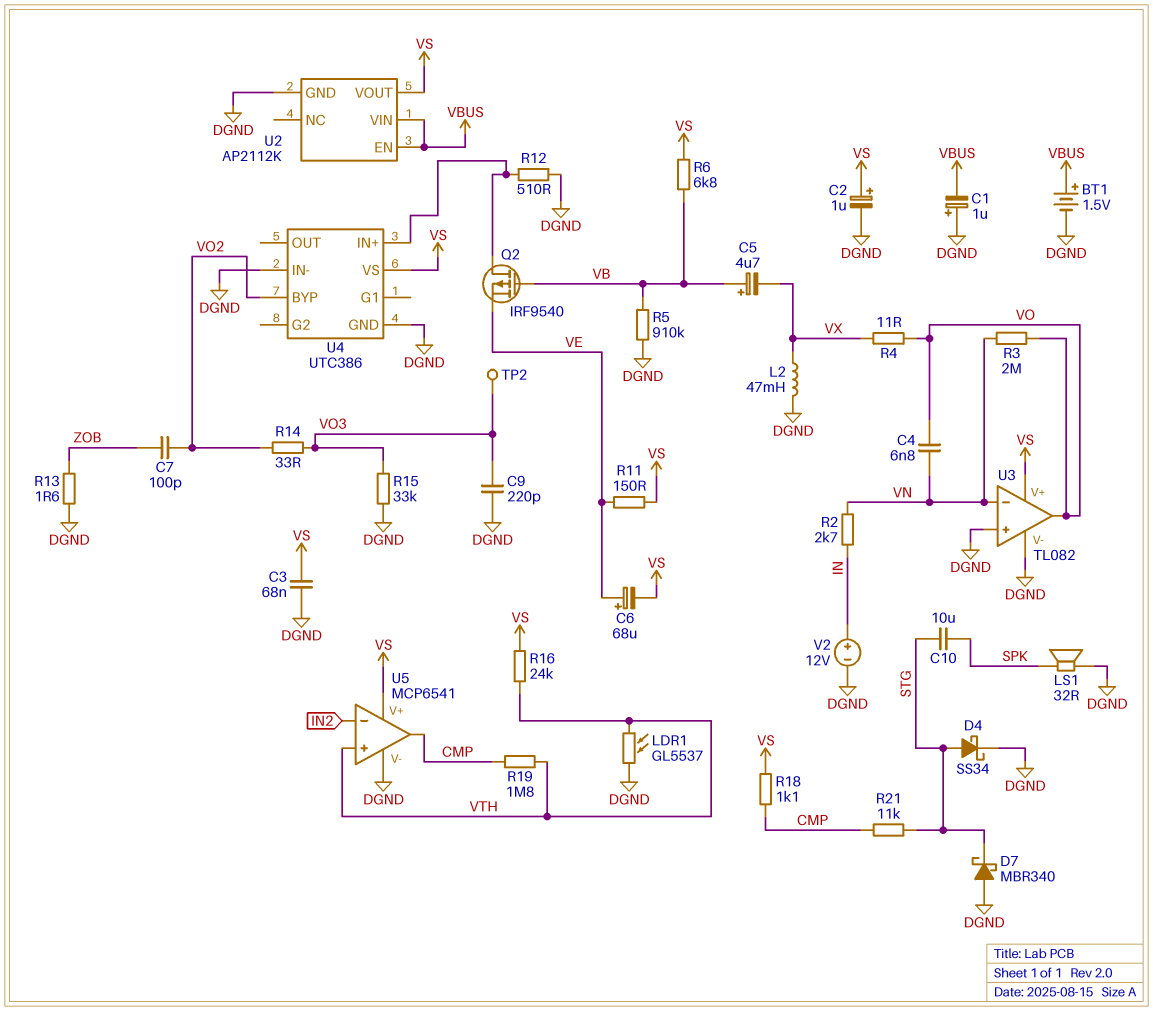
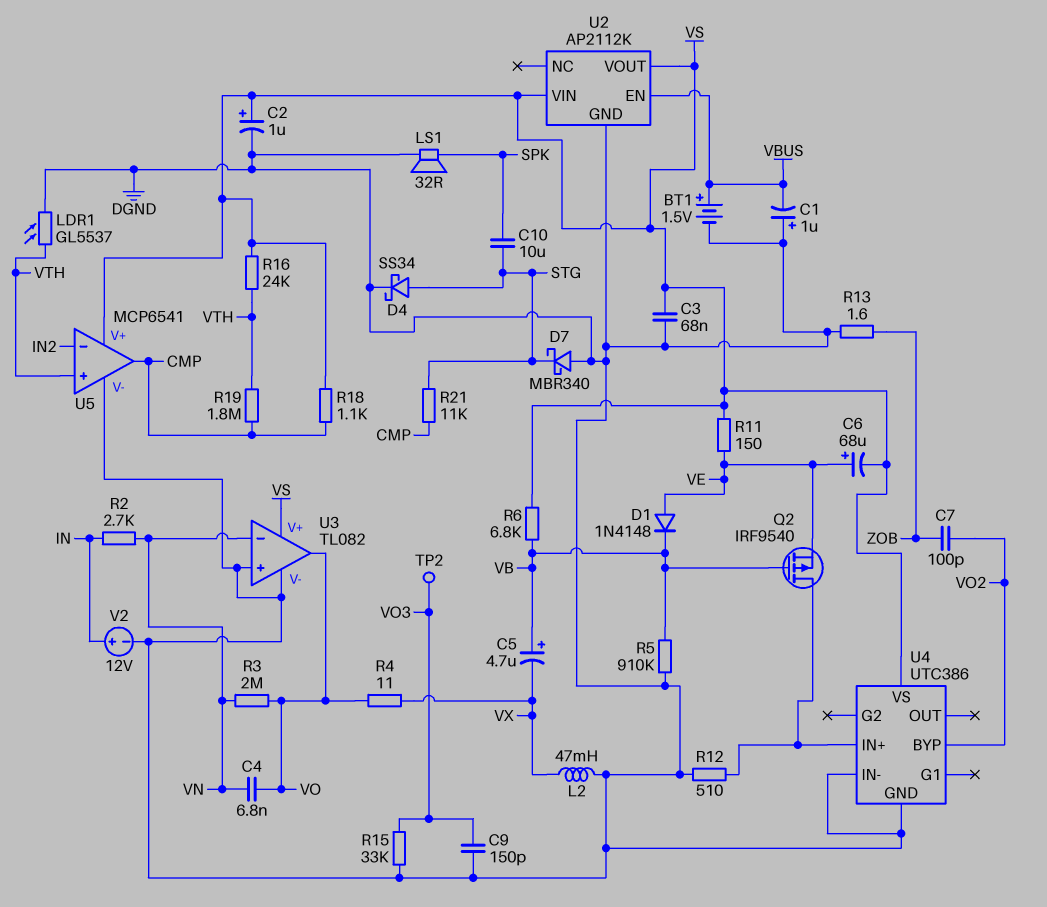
C9: 220pF (DGND, VO3) -> 150pF (DGND, VO3)
D1: none -> diode 1N4148 (A VE, K VB)
R14: 33 (VO2, VO3) -> none
U2 pin VIN: VBUS -> VS

